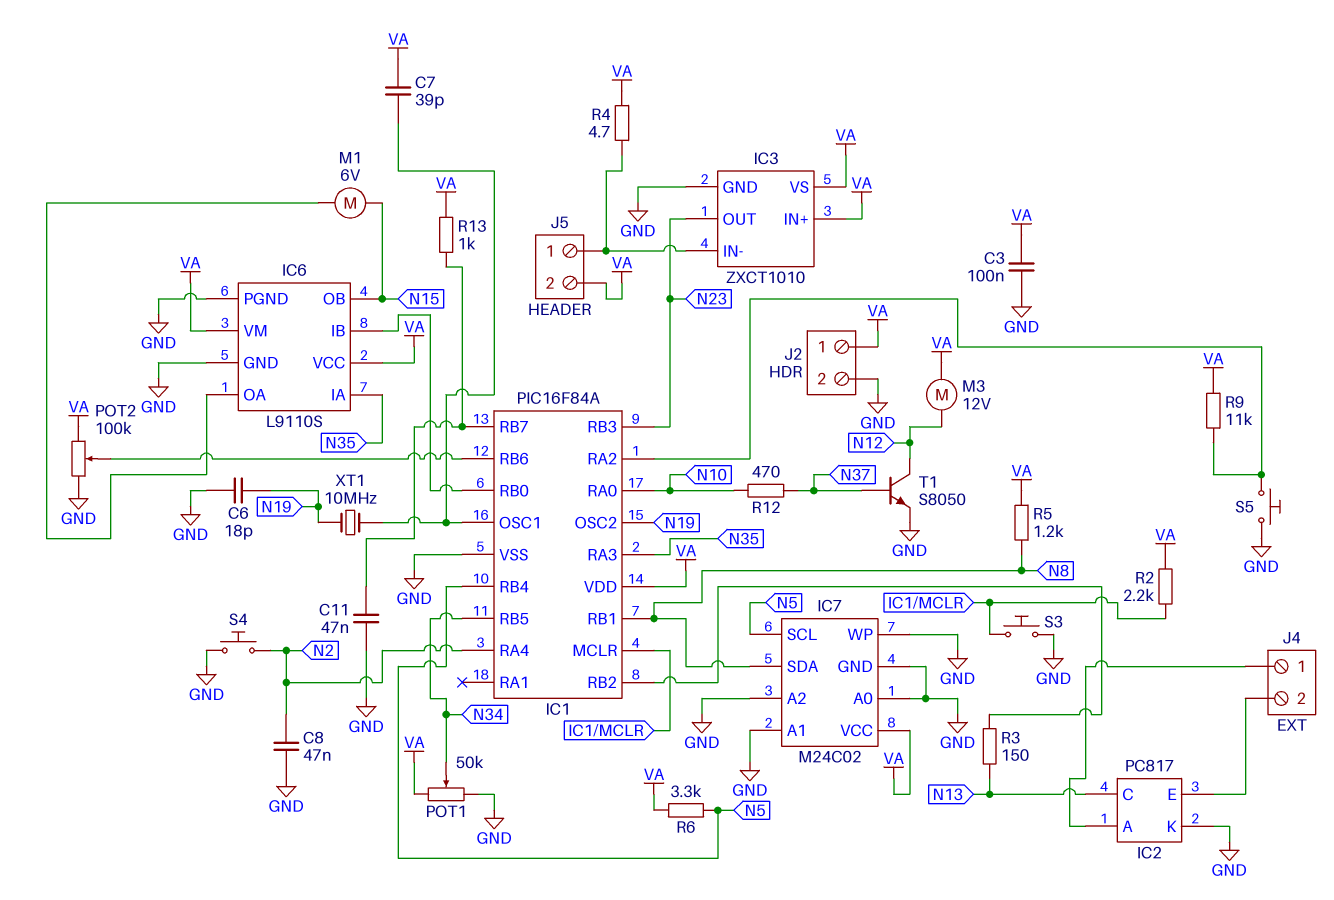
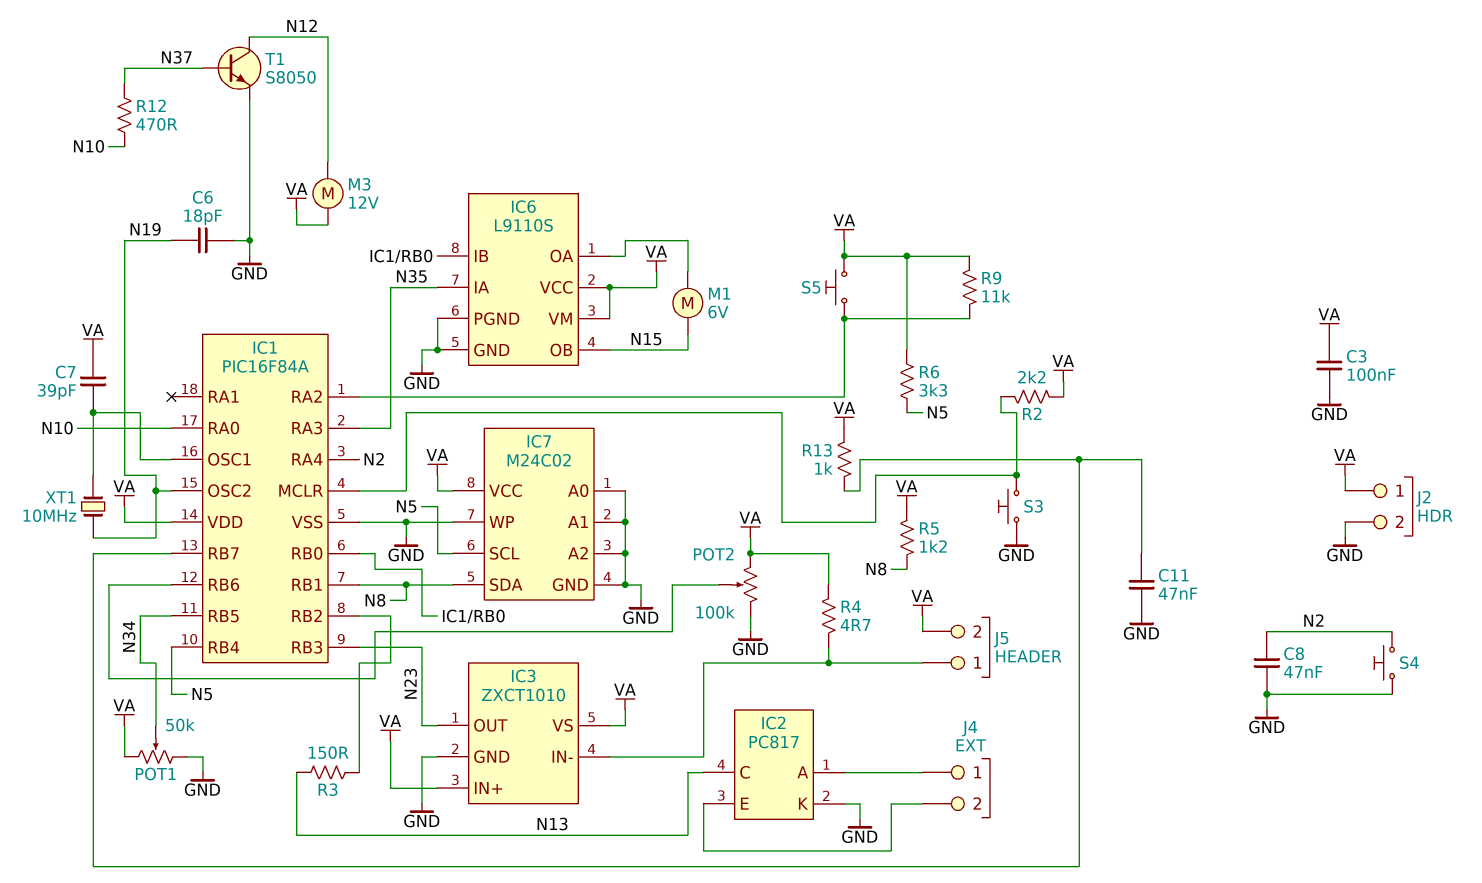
S5: button (GND, IC1/RA2) -> button (IC1/RA2, VA)

